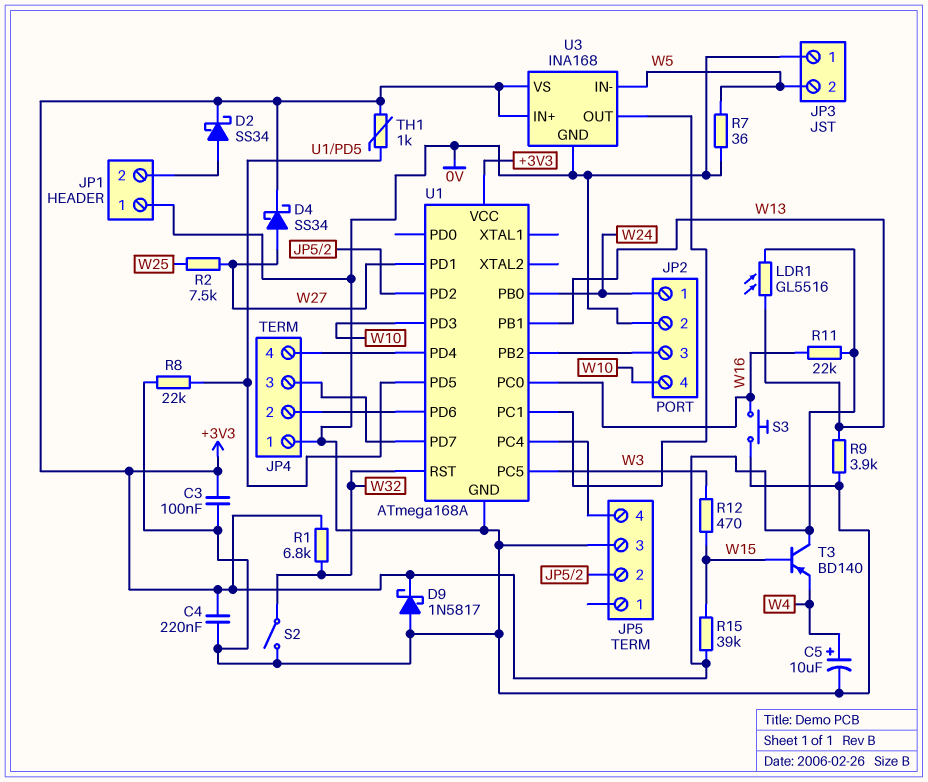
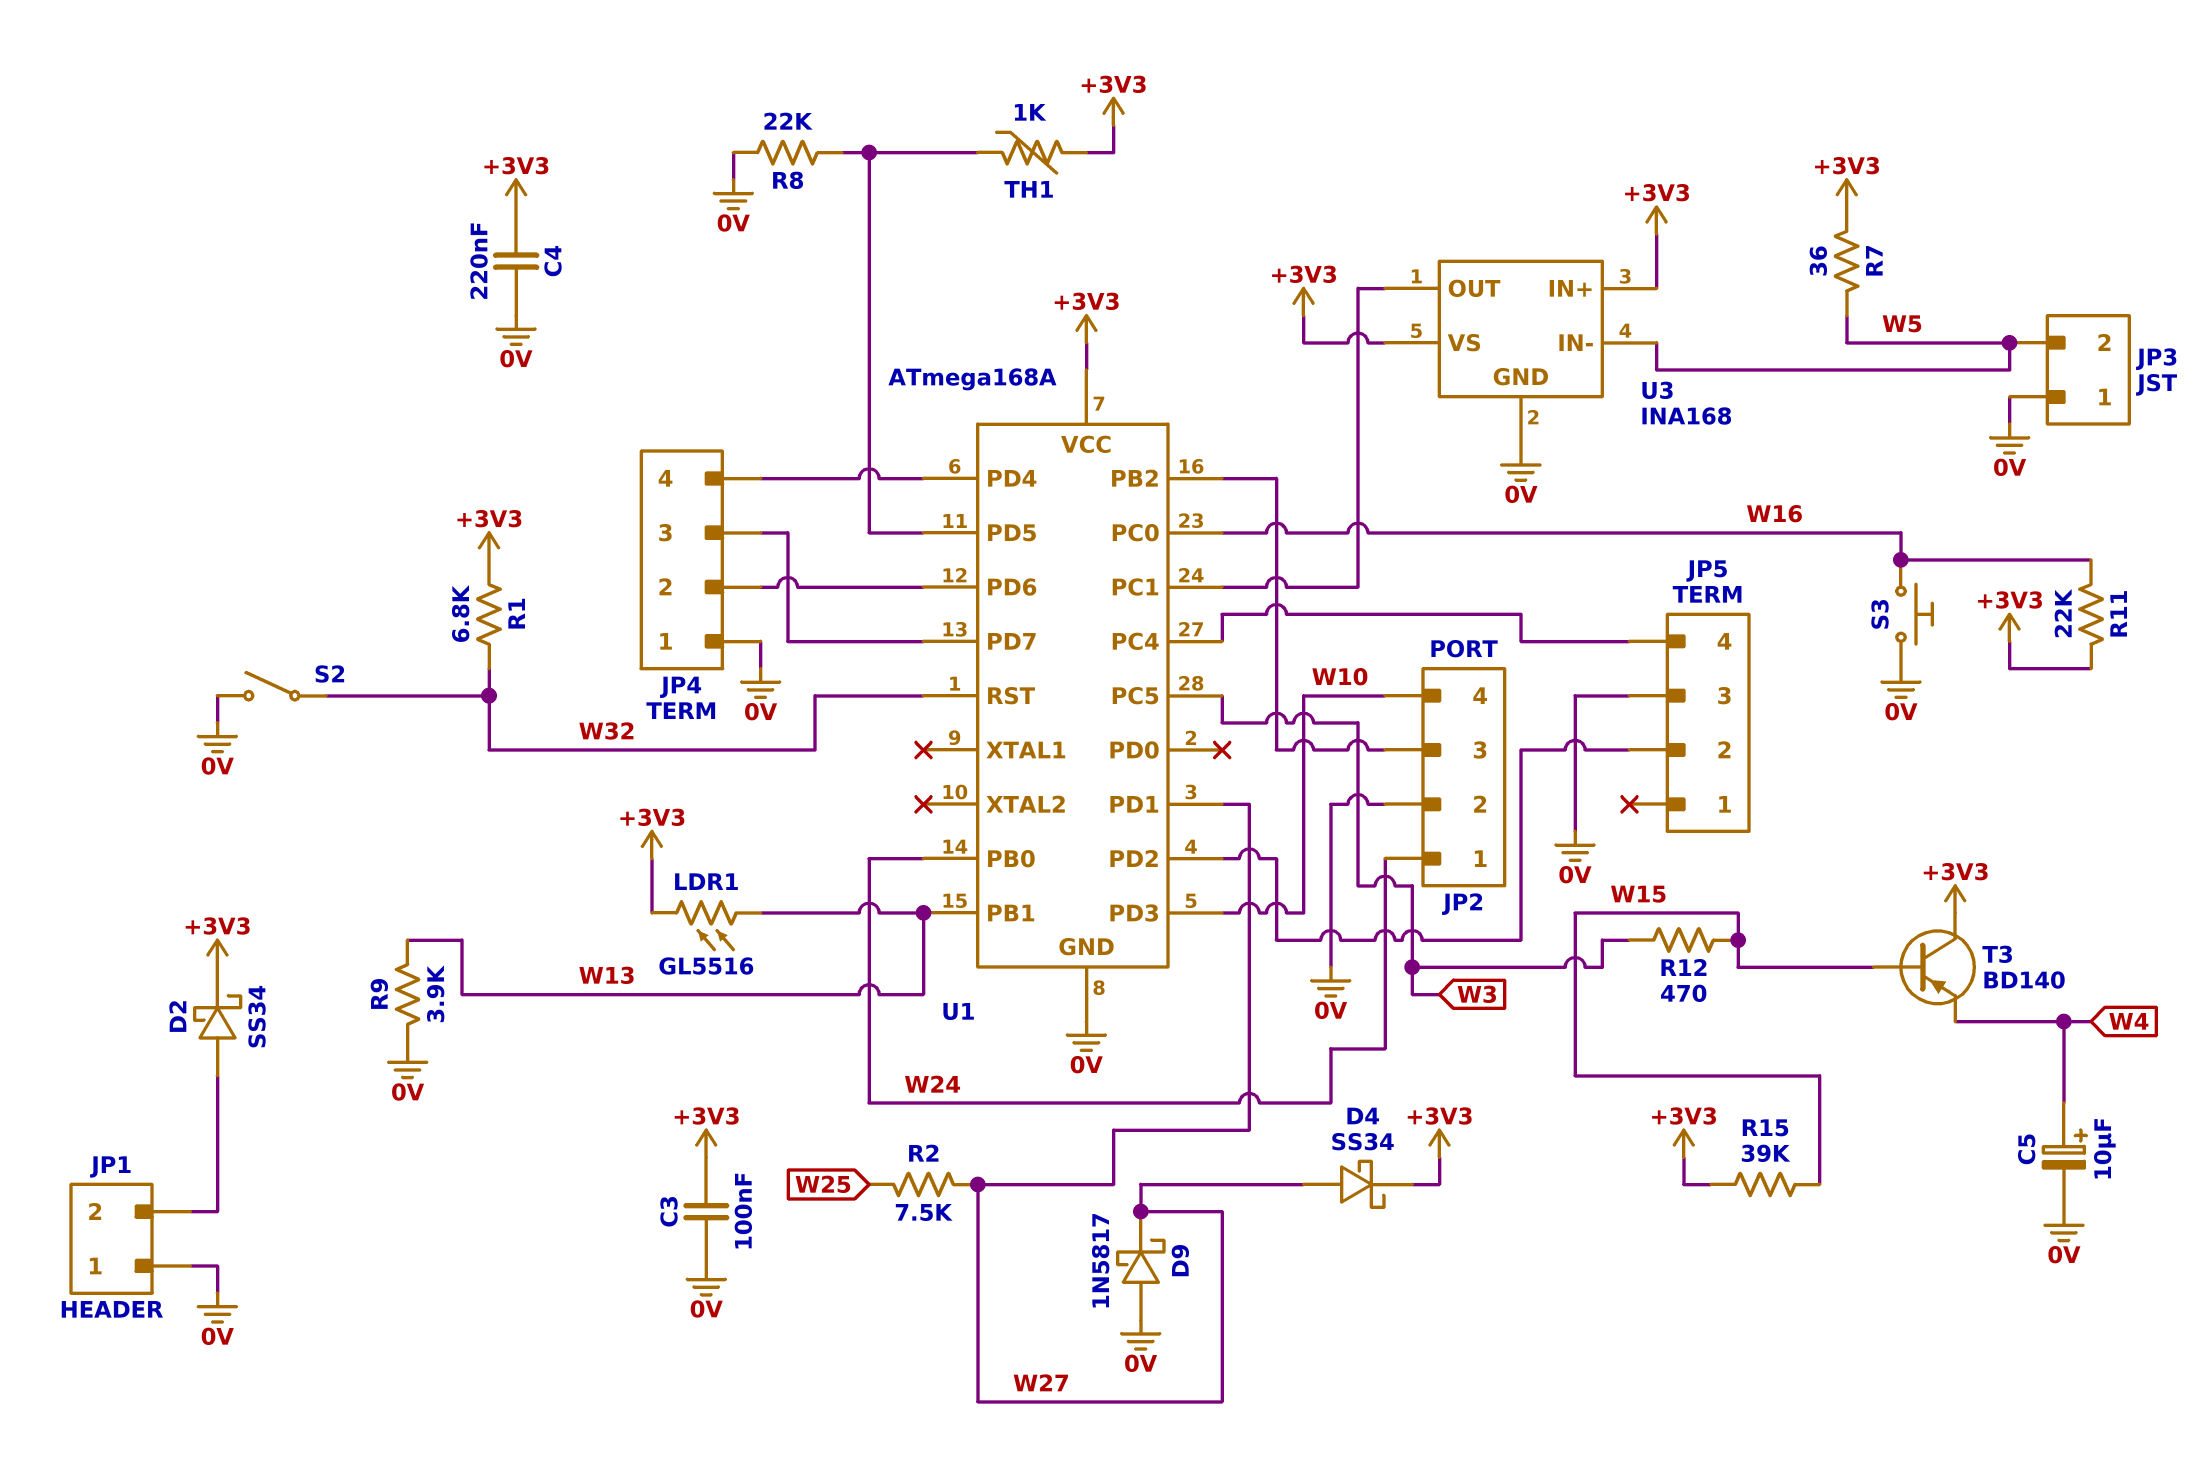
D9: schottky 1N5817 (A 0V, K +3V3) -> schottky 1N5817 (A 0V, K W27)
R7: 36 (0V, W5) -> 36 (+3V3, W5)

